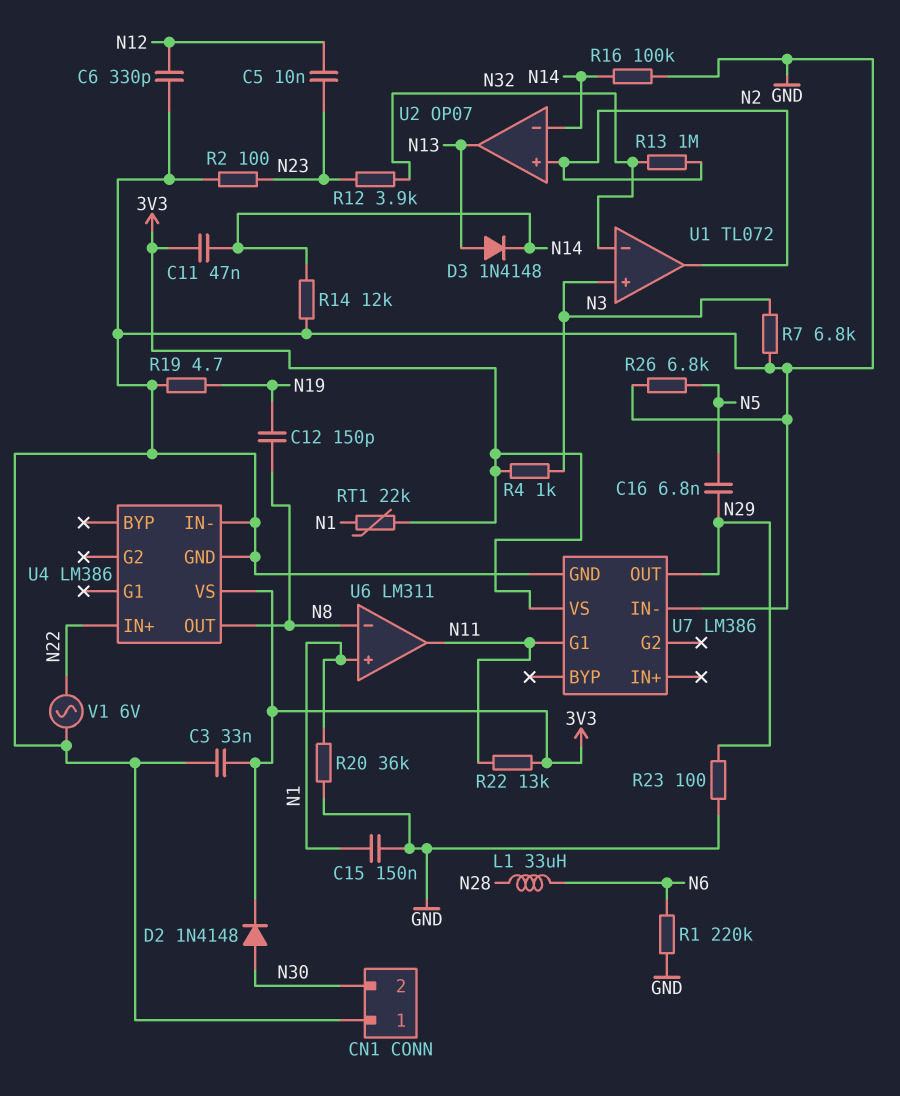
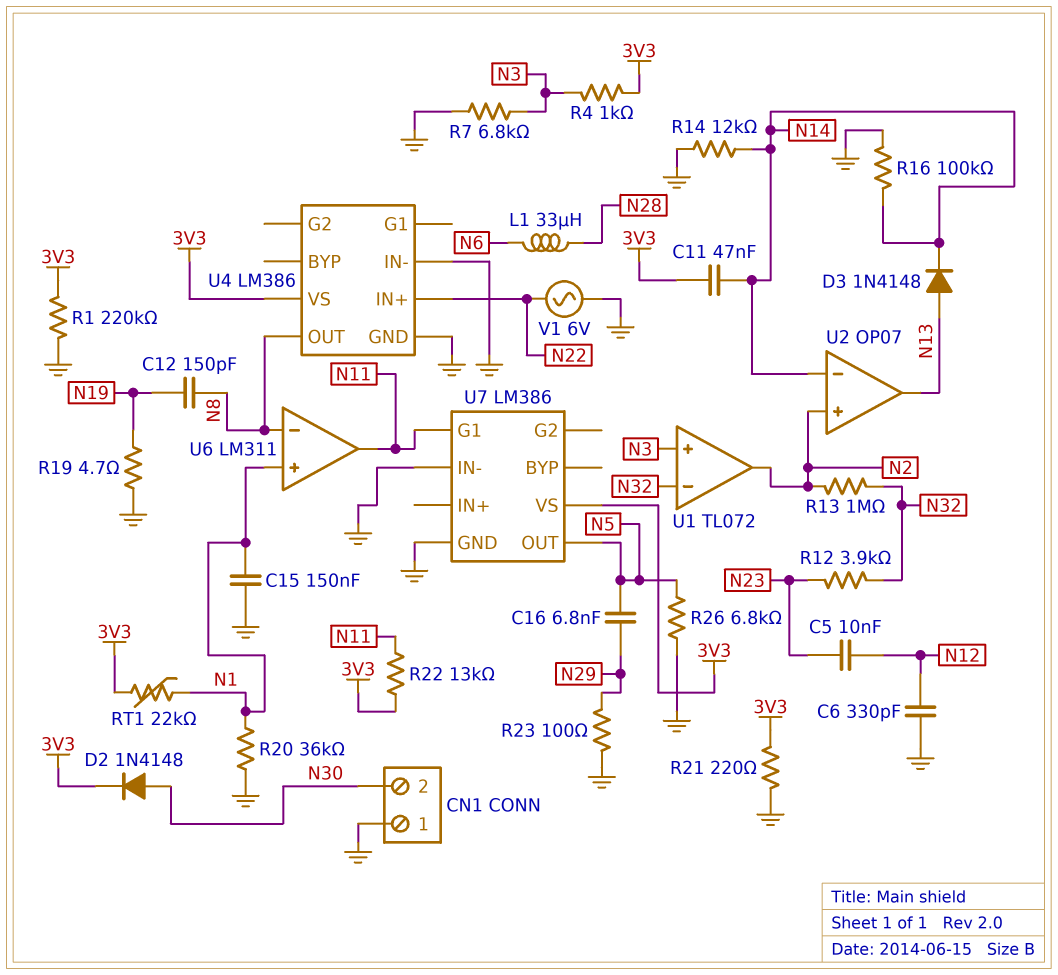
C3: 33nF (3V3, GND) -> none
R1: 220k (GND, N6) -> 220k (3V3, GND)
R2: 100 (GND, N23) -> none
R21: none -> 220 (3V3, GND)
U7 pin OUT: N29 -> N5

